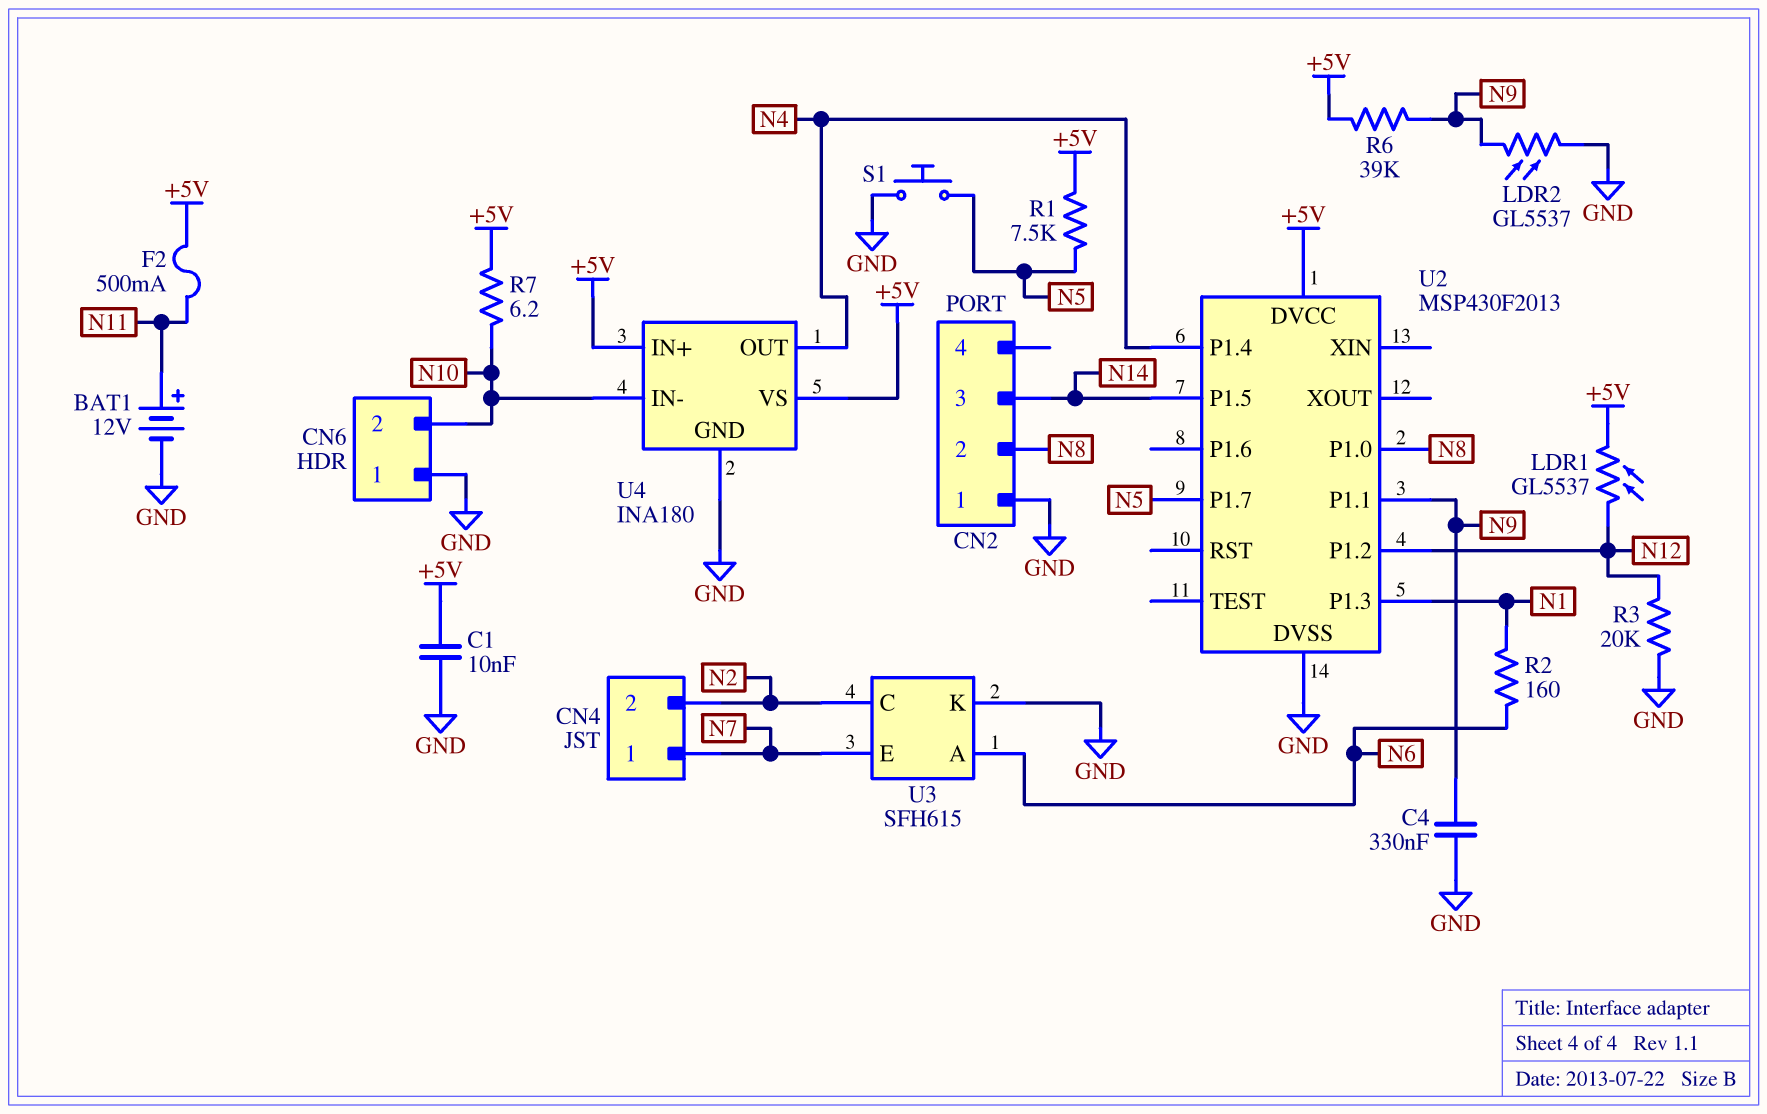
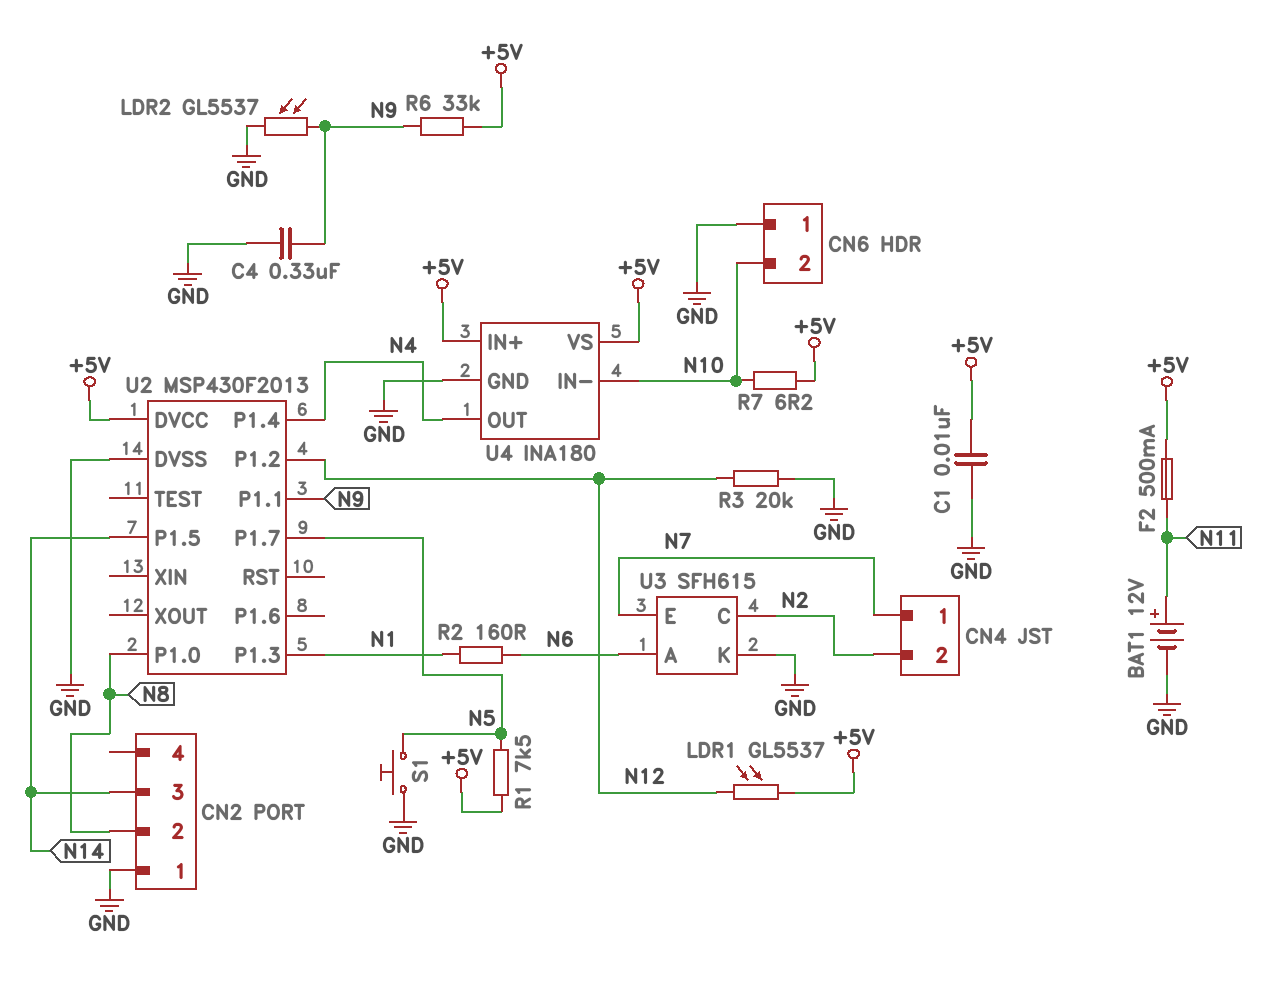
R6: 39k (+5V, N9) -> 33k (+5V, N9)

